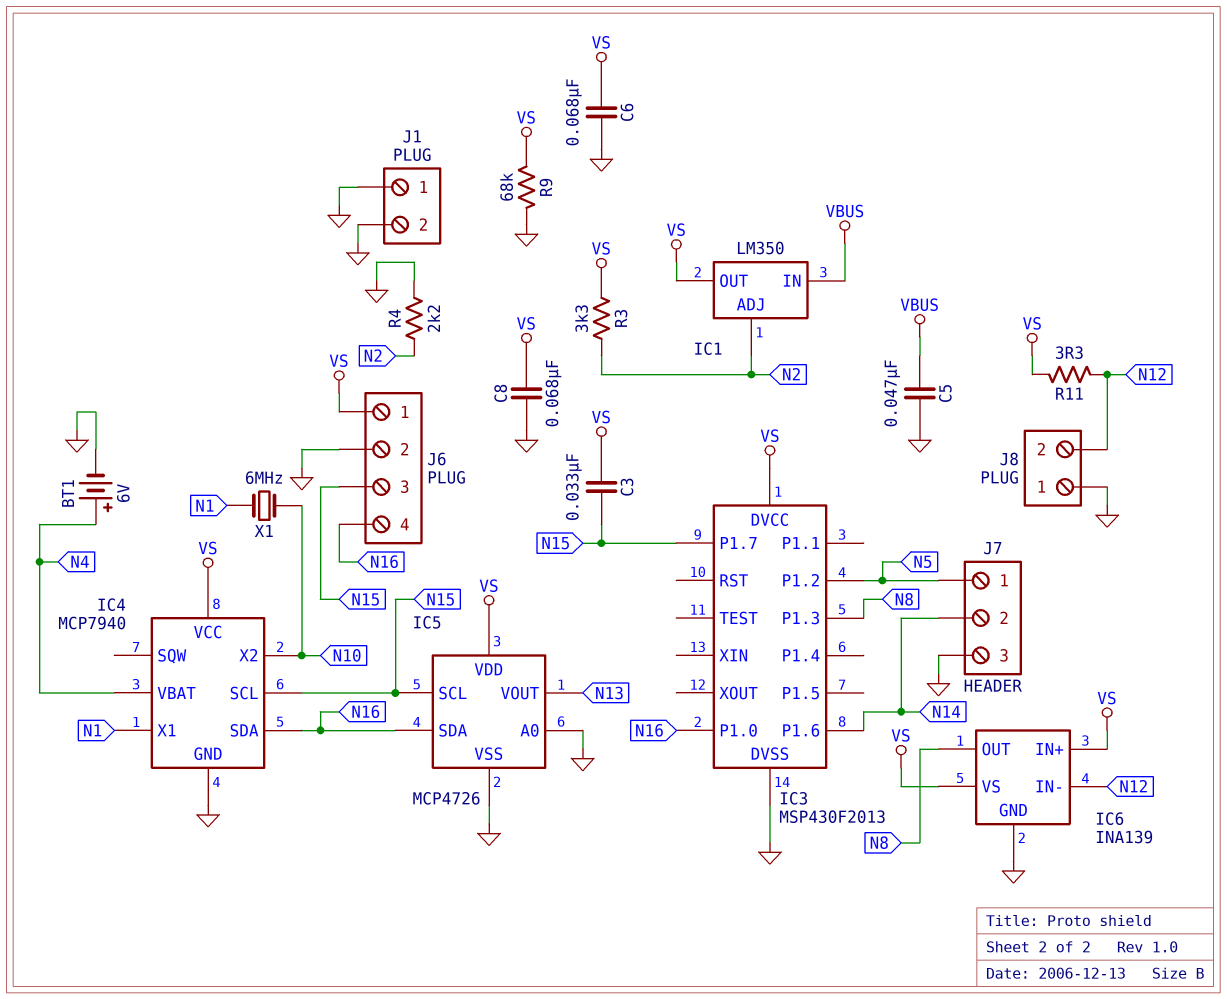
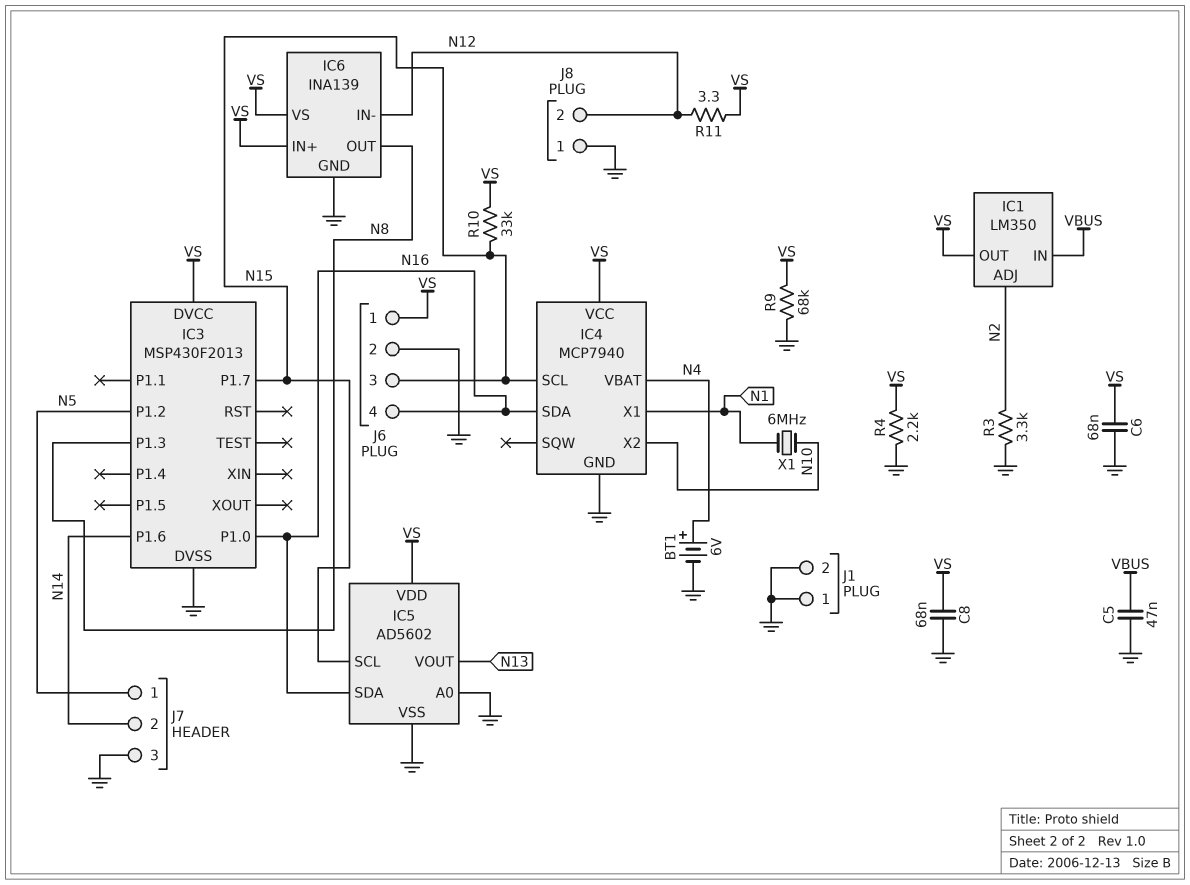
C3: 33nF (N15, VS) -> none
IC5: MCP4726 -> AD5602
R3: 3.3k (N2, VS) -> 3.3k (GND, N2)
R4: 2.2k (GND, N2) -> 2.2k (GND, VS)
R10: none -> 33k (N15, VS)

